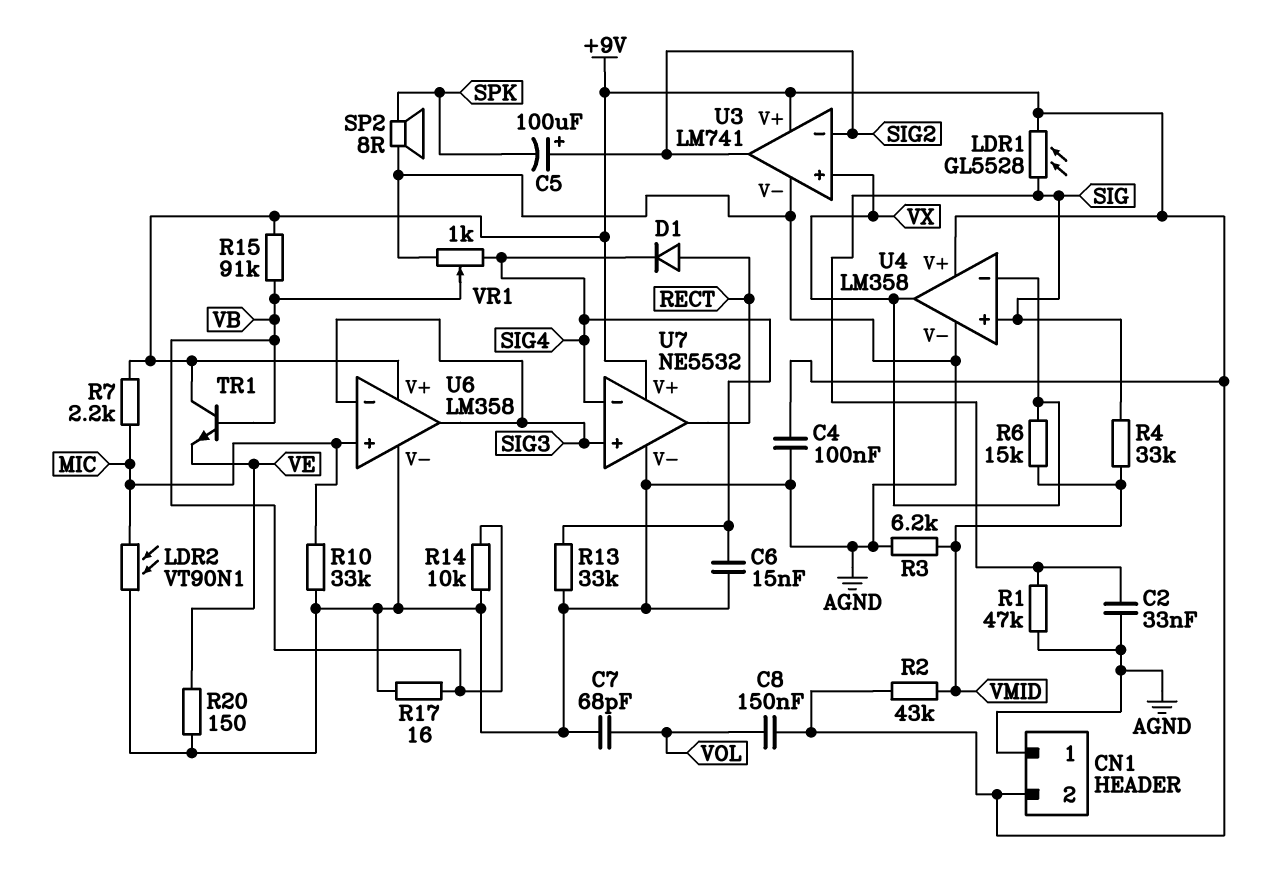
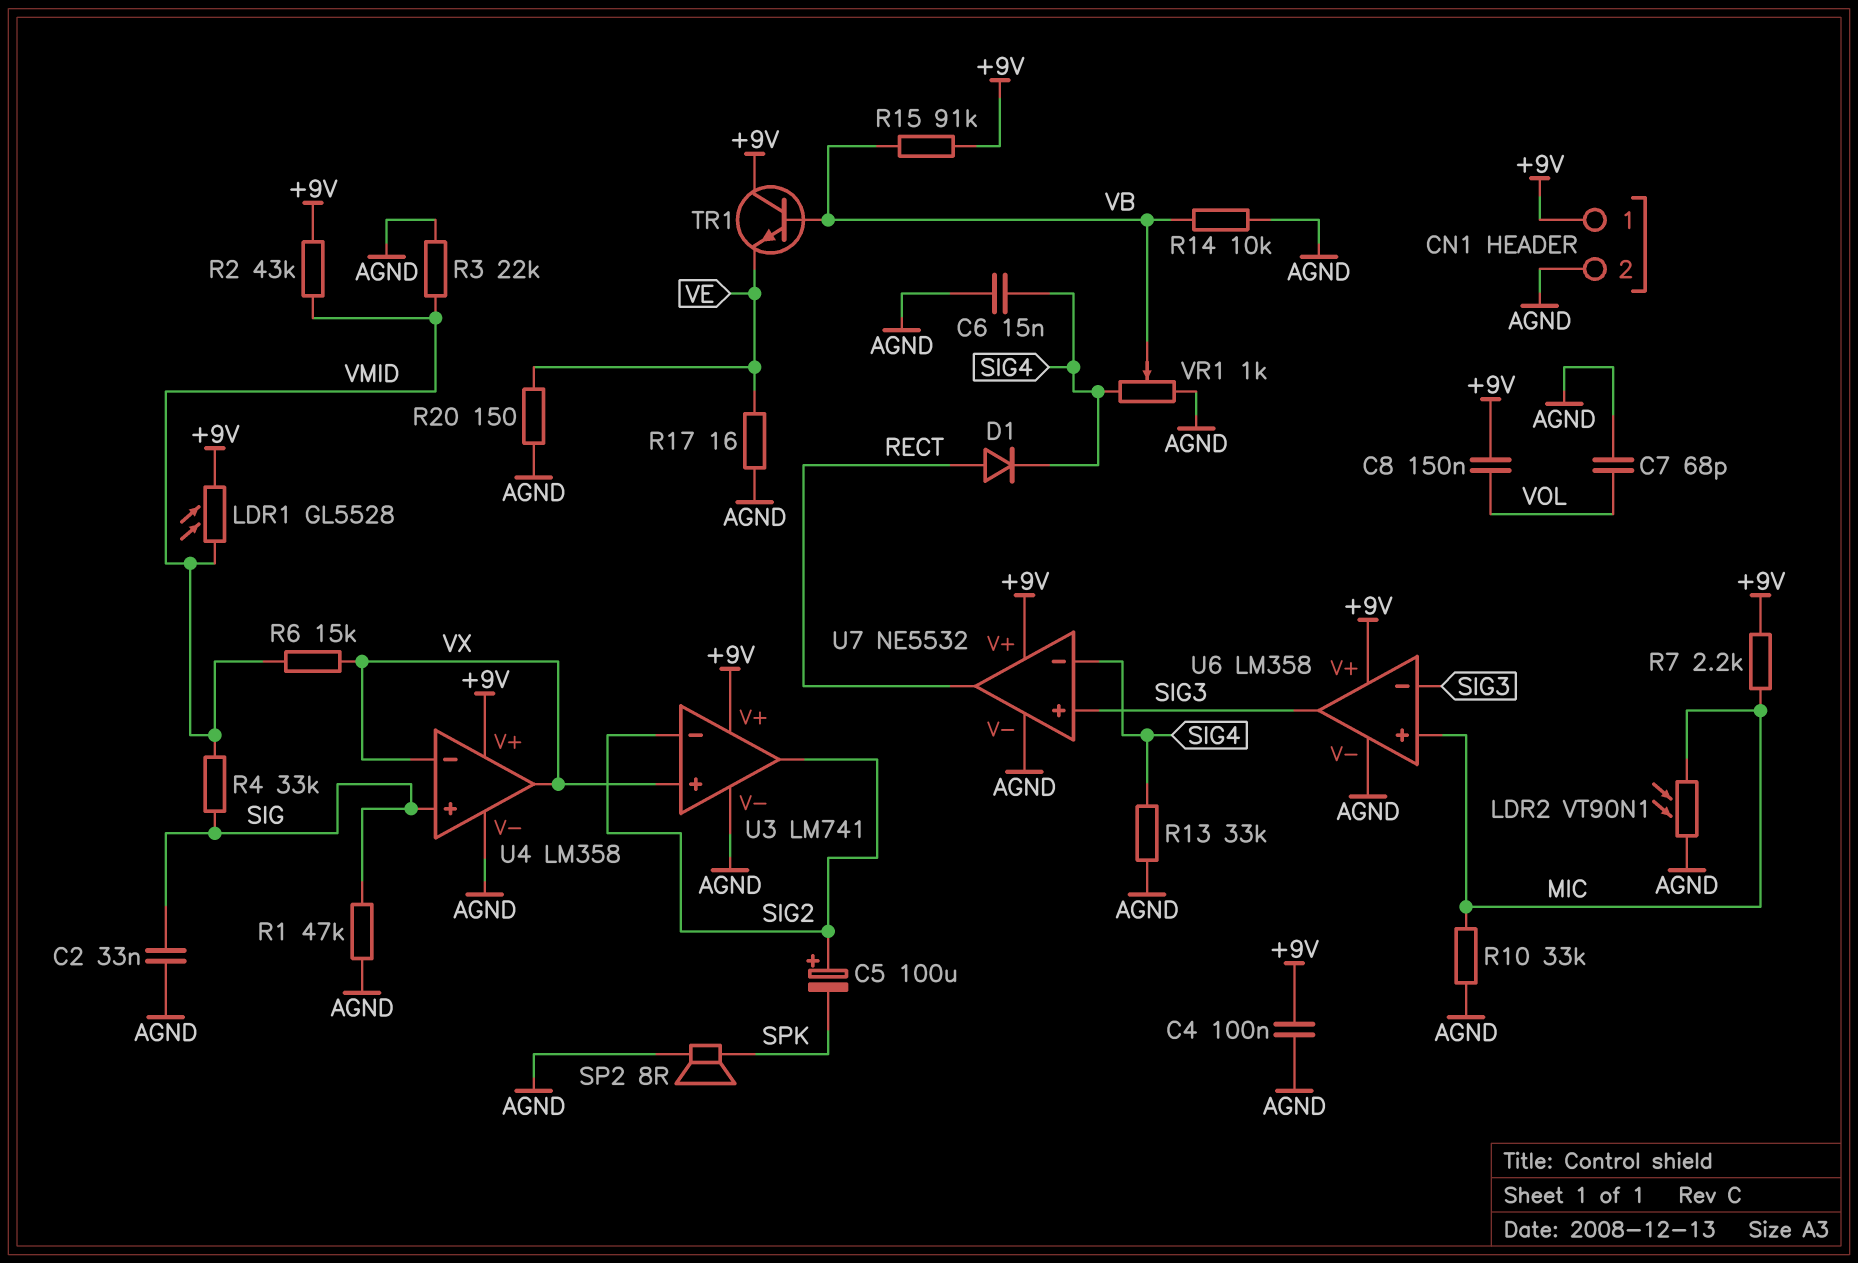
CN1 pin 1: AGND -> +9V
CN1 pin 2: +9V -> AGND
LDR1: GL5528 (+9V, SIG) -> GL5528 (+9V, VMID)
R3: 6.2k (AGND, VMID) -> 22k (AGND, VMID)
R17: 16 (AGND, VB) -> 16 (AGND, VE)

